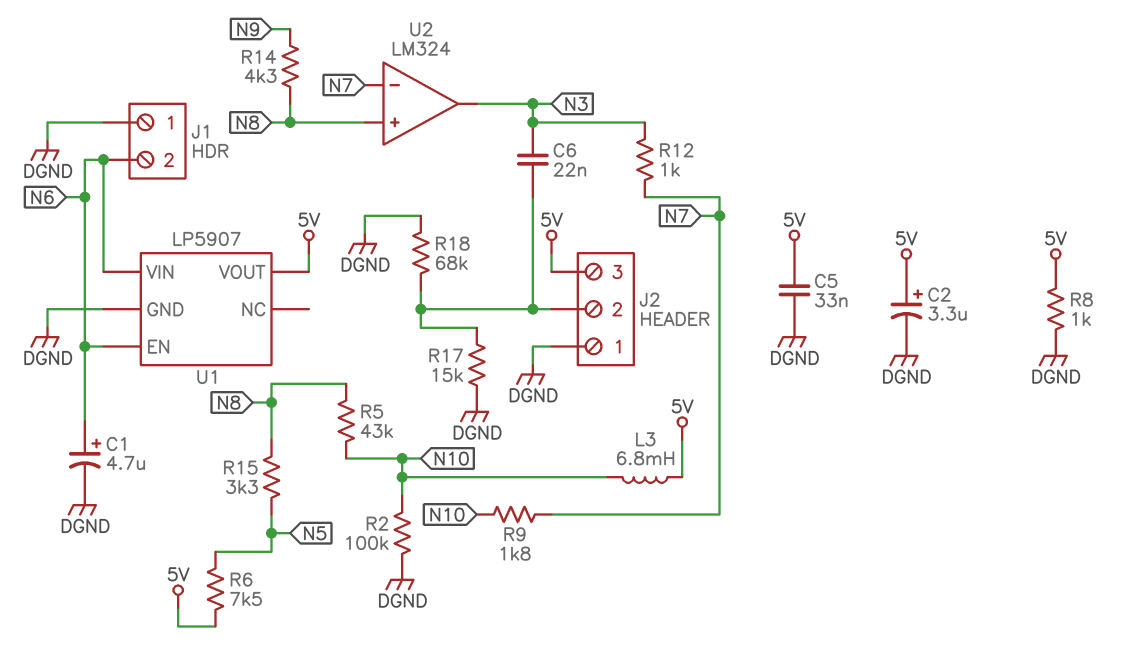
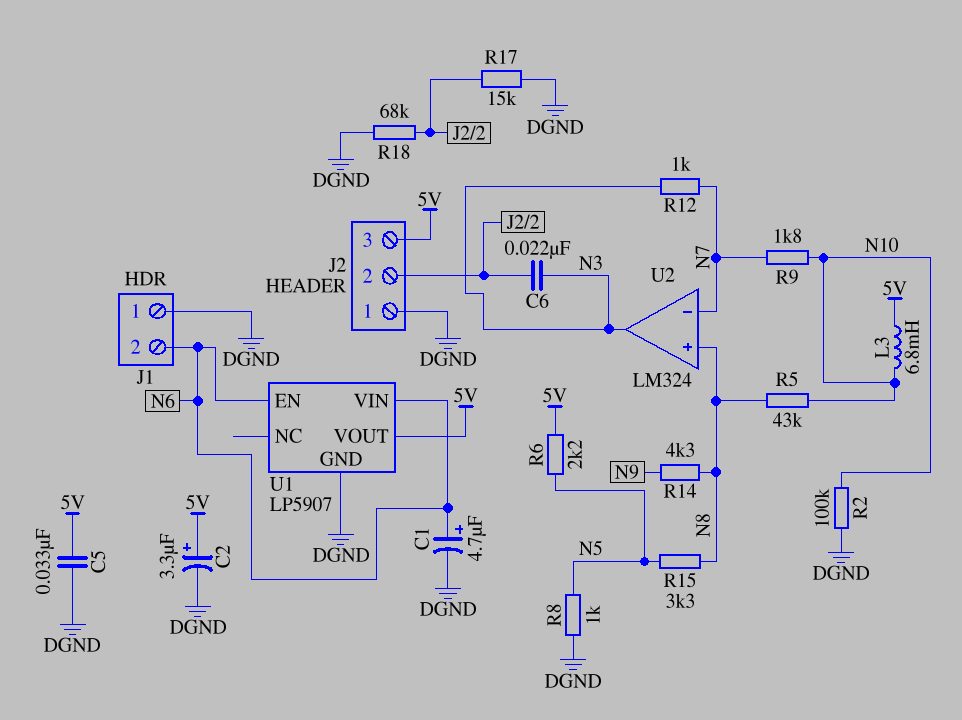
R6: 7.5k (5V, N5) -> 2.2k (5V, N5)
R8: 1k (5V, DGND) -> 1k (DGND, N5)

